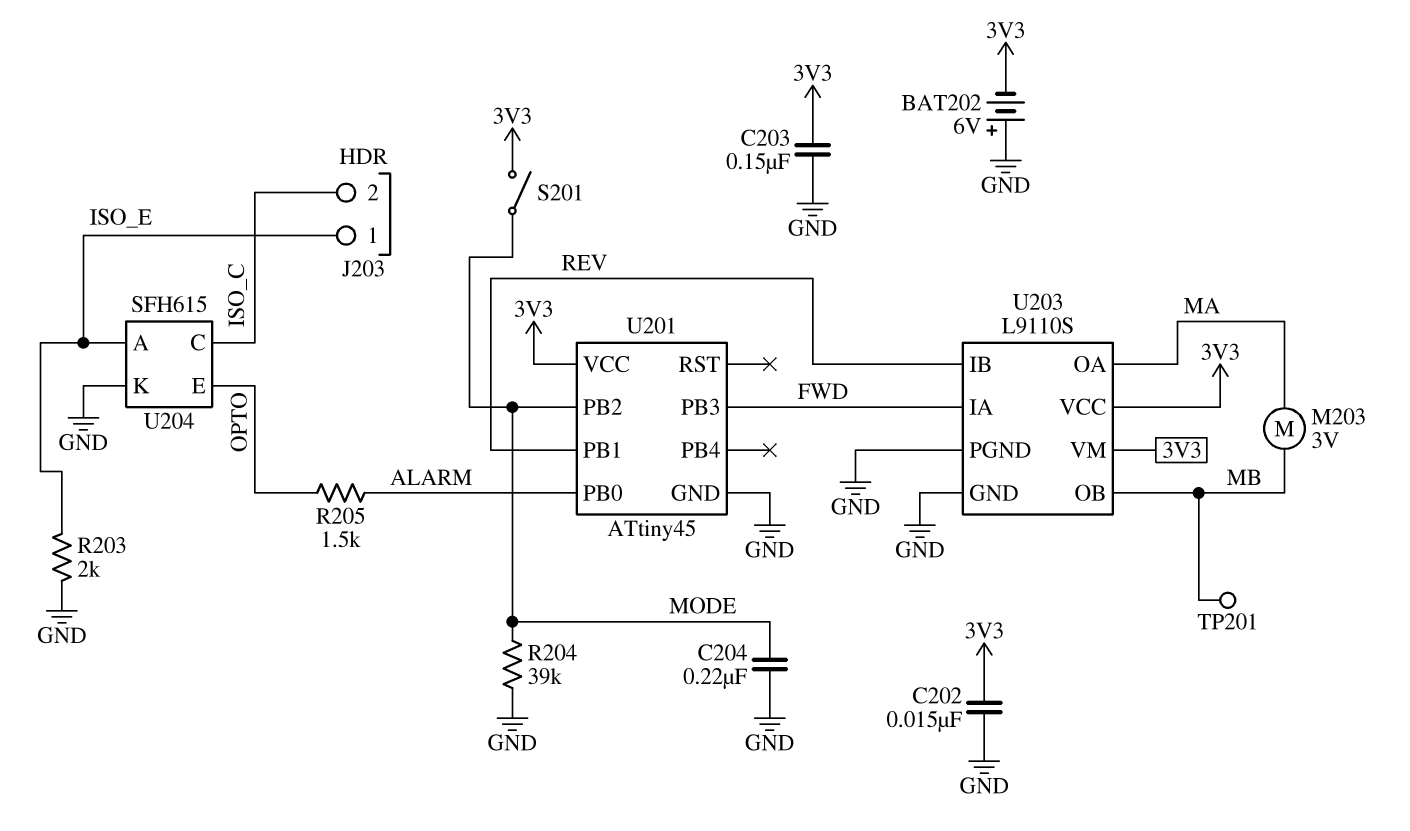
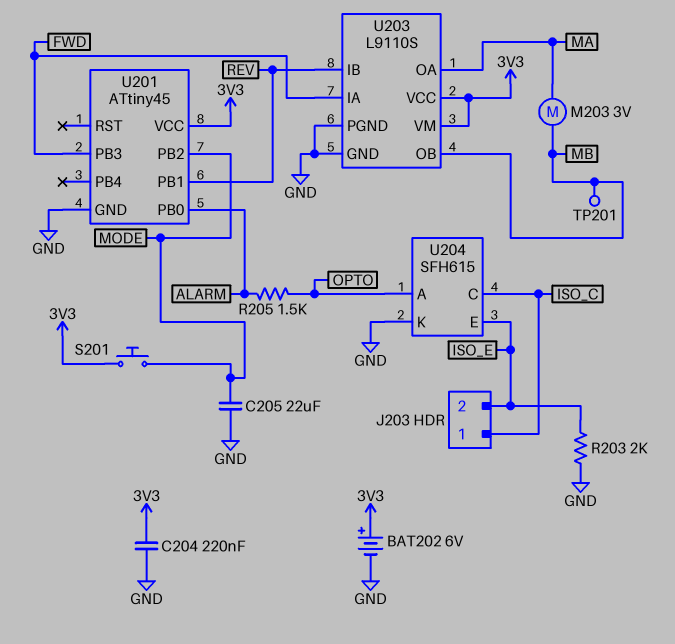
BAT202: 6V (plus GND, minus 3V3) -> 6V (plus 3V3, minus GND)
C202: 15nF (3V3, GND) -> none
C203: 150nF (3V3, GND) -> none
C204: 220nF (GND, MODE) -> 220nF (3V3, GND)
C205: none -> 22uF (GND, MODE)
J203 pin 1: ISO_E -> ISO_C
J203 pin 2: ISO_C -> ISO_E
R204: 39k (GND, MODE) -> none
S201: switch (3V3, MODE) -> button (3V3, MODE)
U204 pin A: ISO_E -> OPTO
U204 pin E: OPTO -> ISO_E

